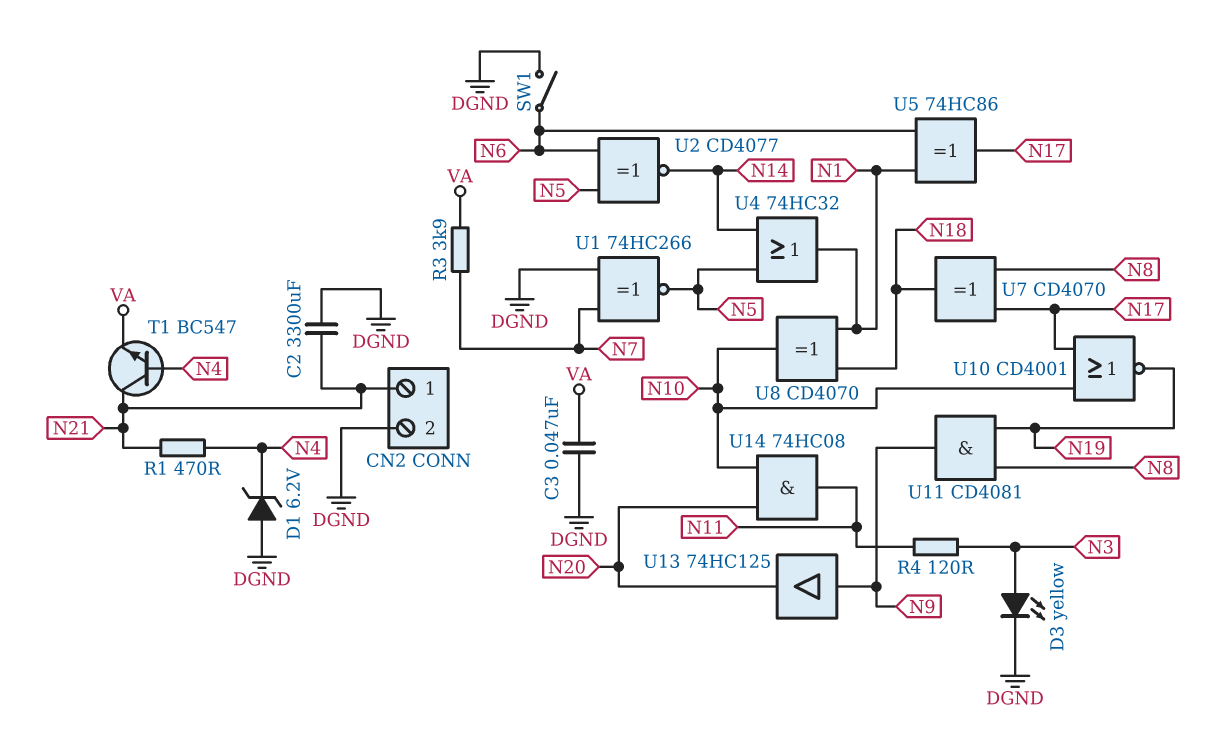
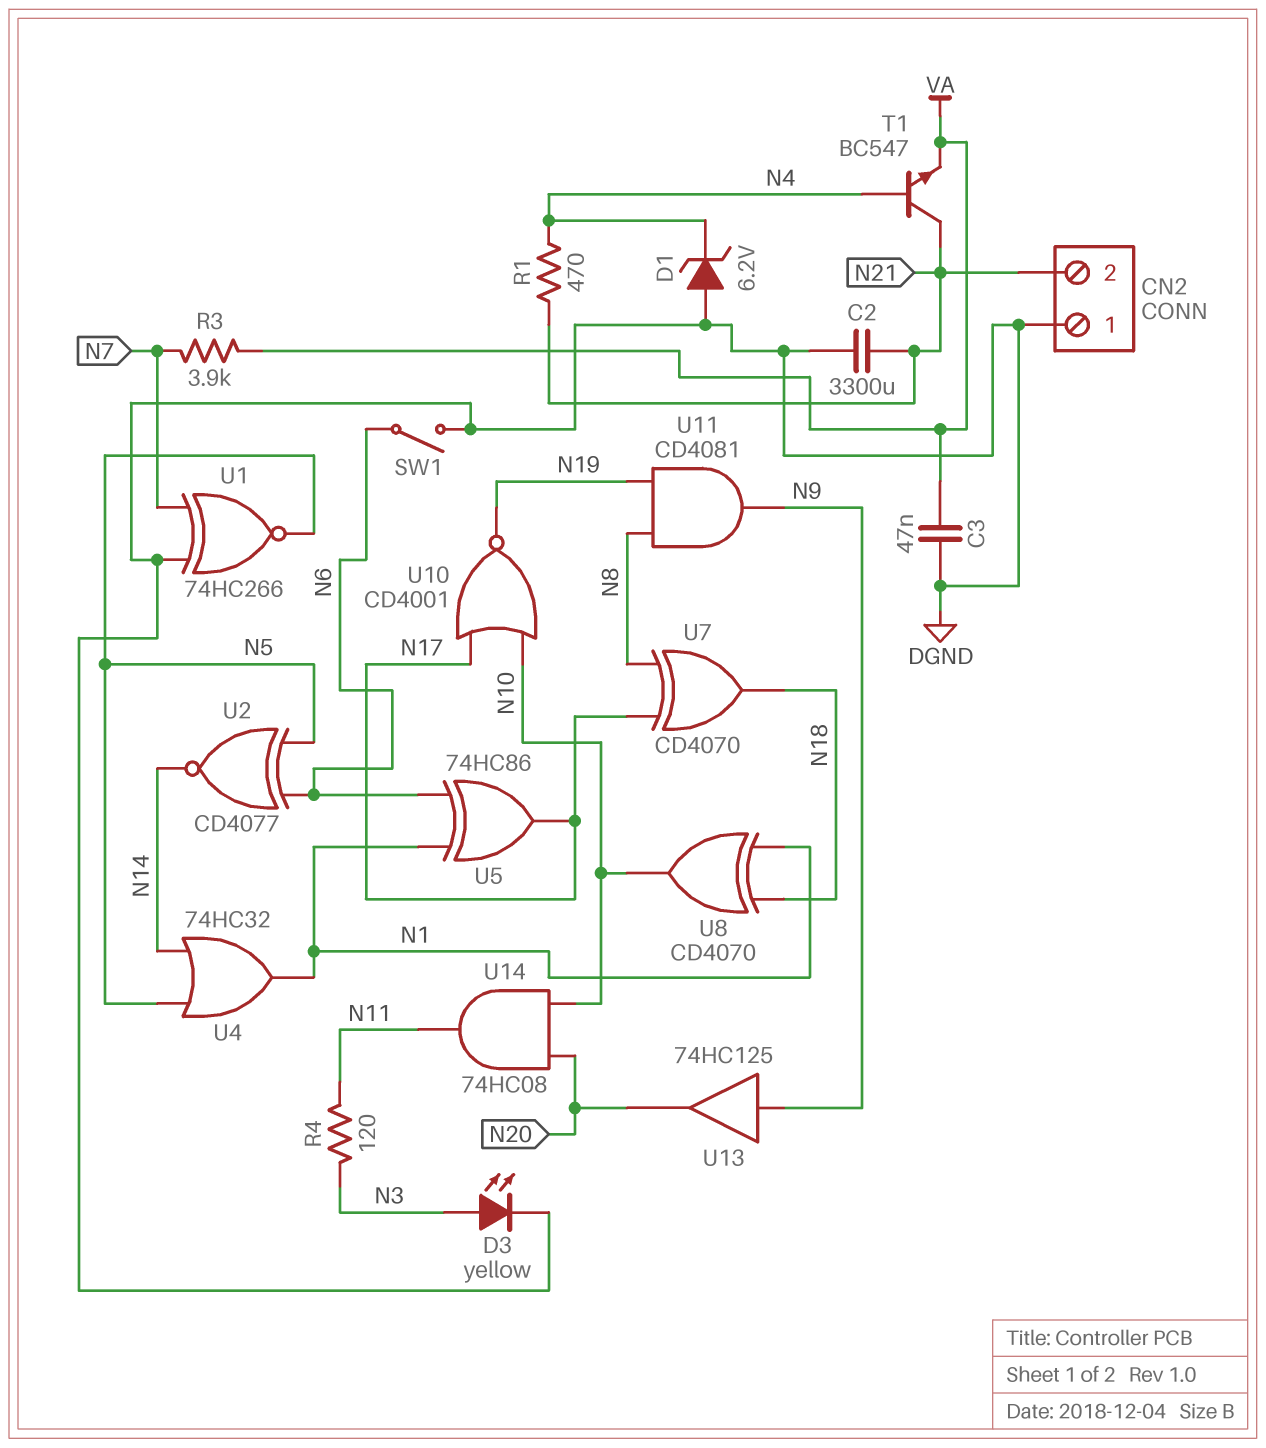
CN2 pin 1: N21 -> DGND
CN2 pin 2: DGND -> N21

